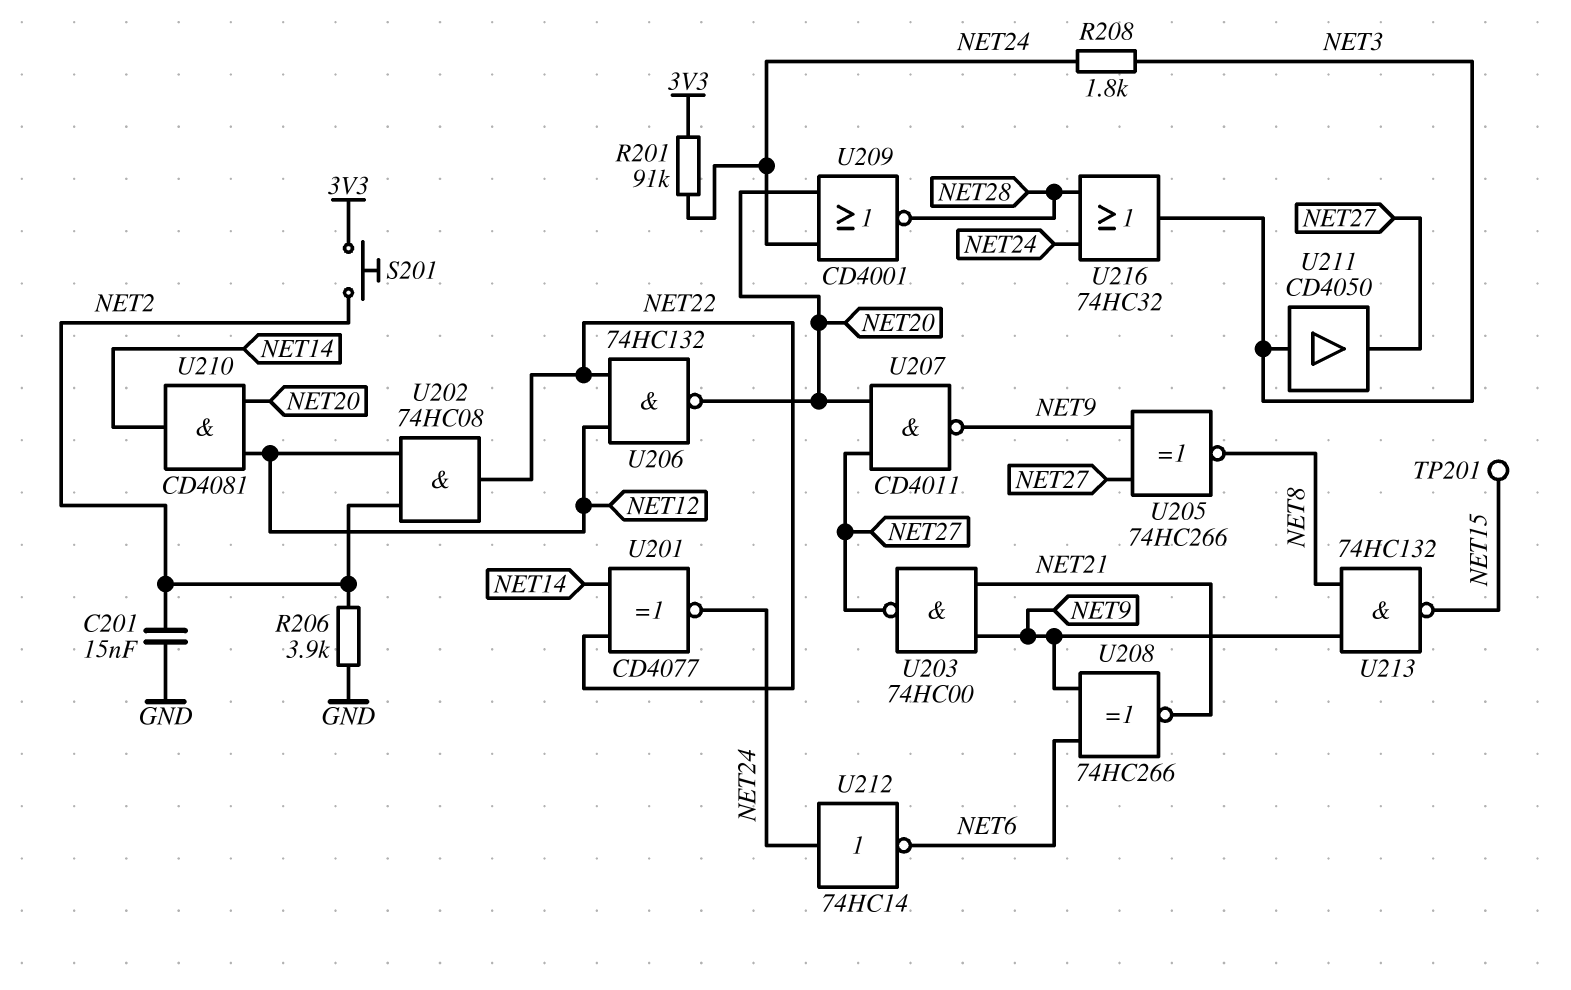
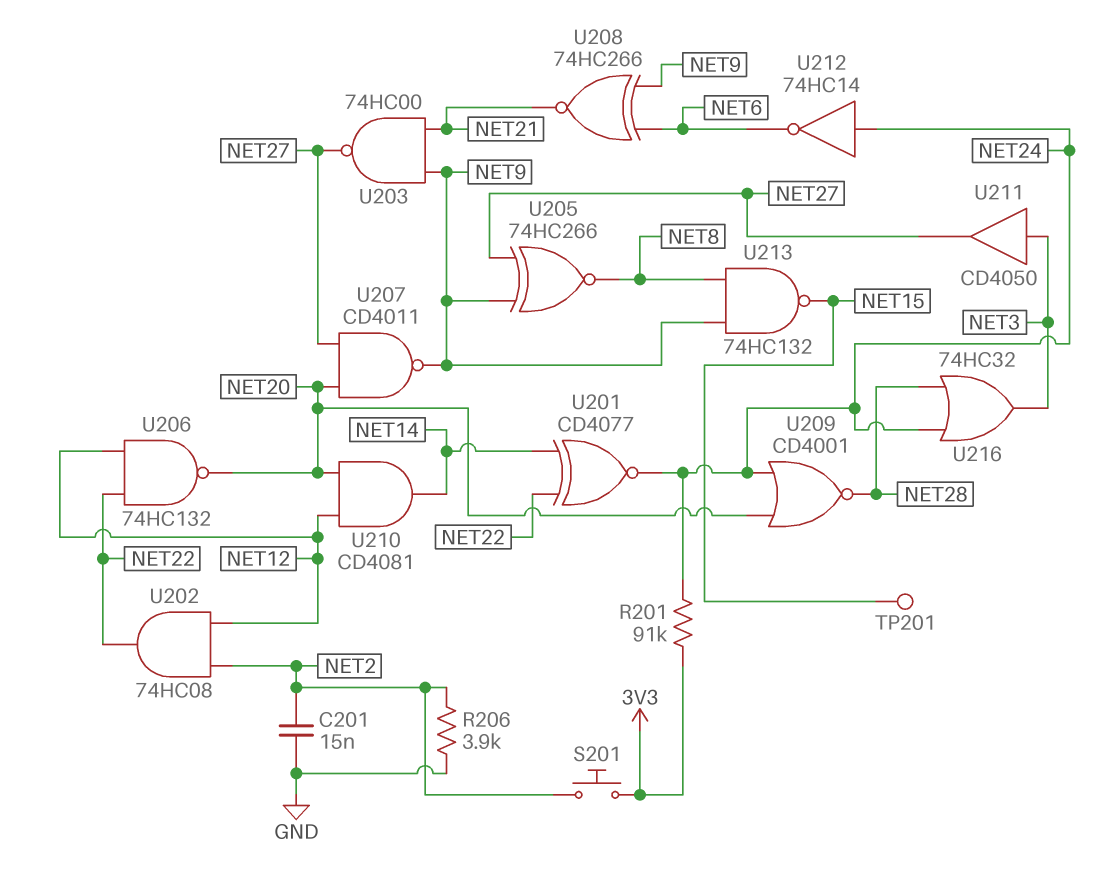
R208: 1.8k (NET3, NET24) -> none

